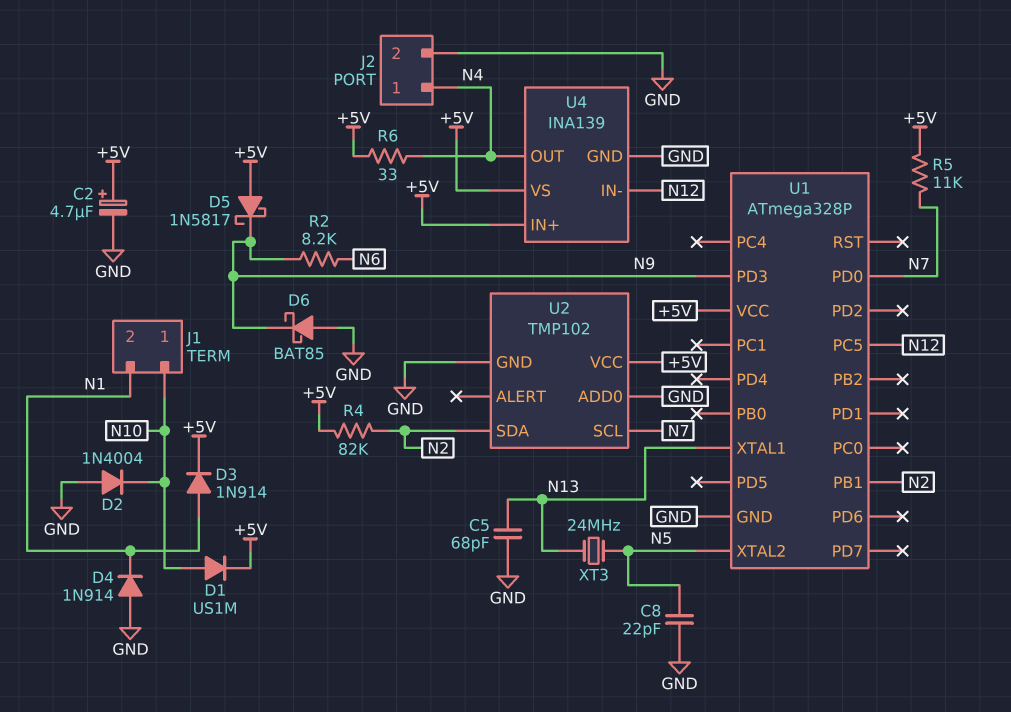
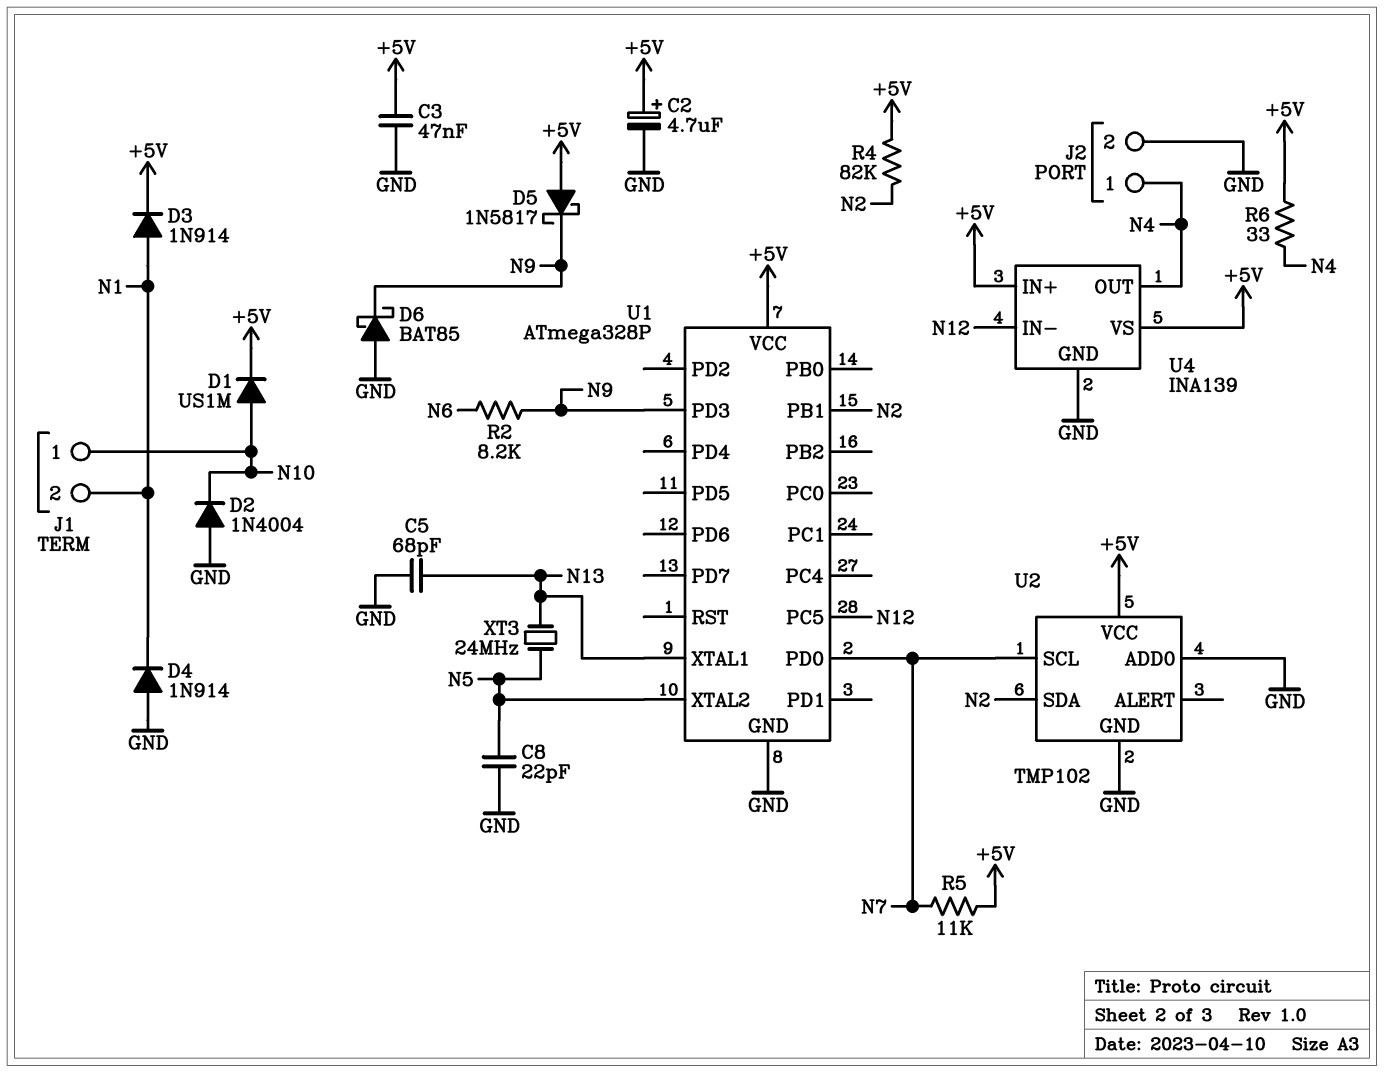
C3: none -> 47nF (+5V, GND)

